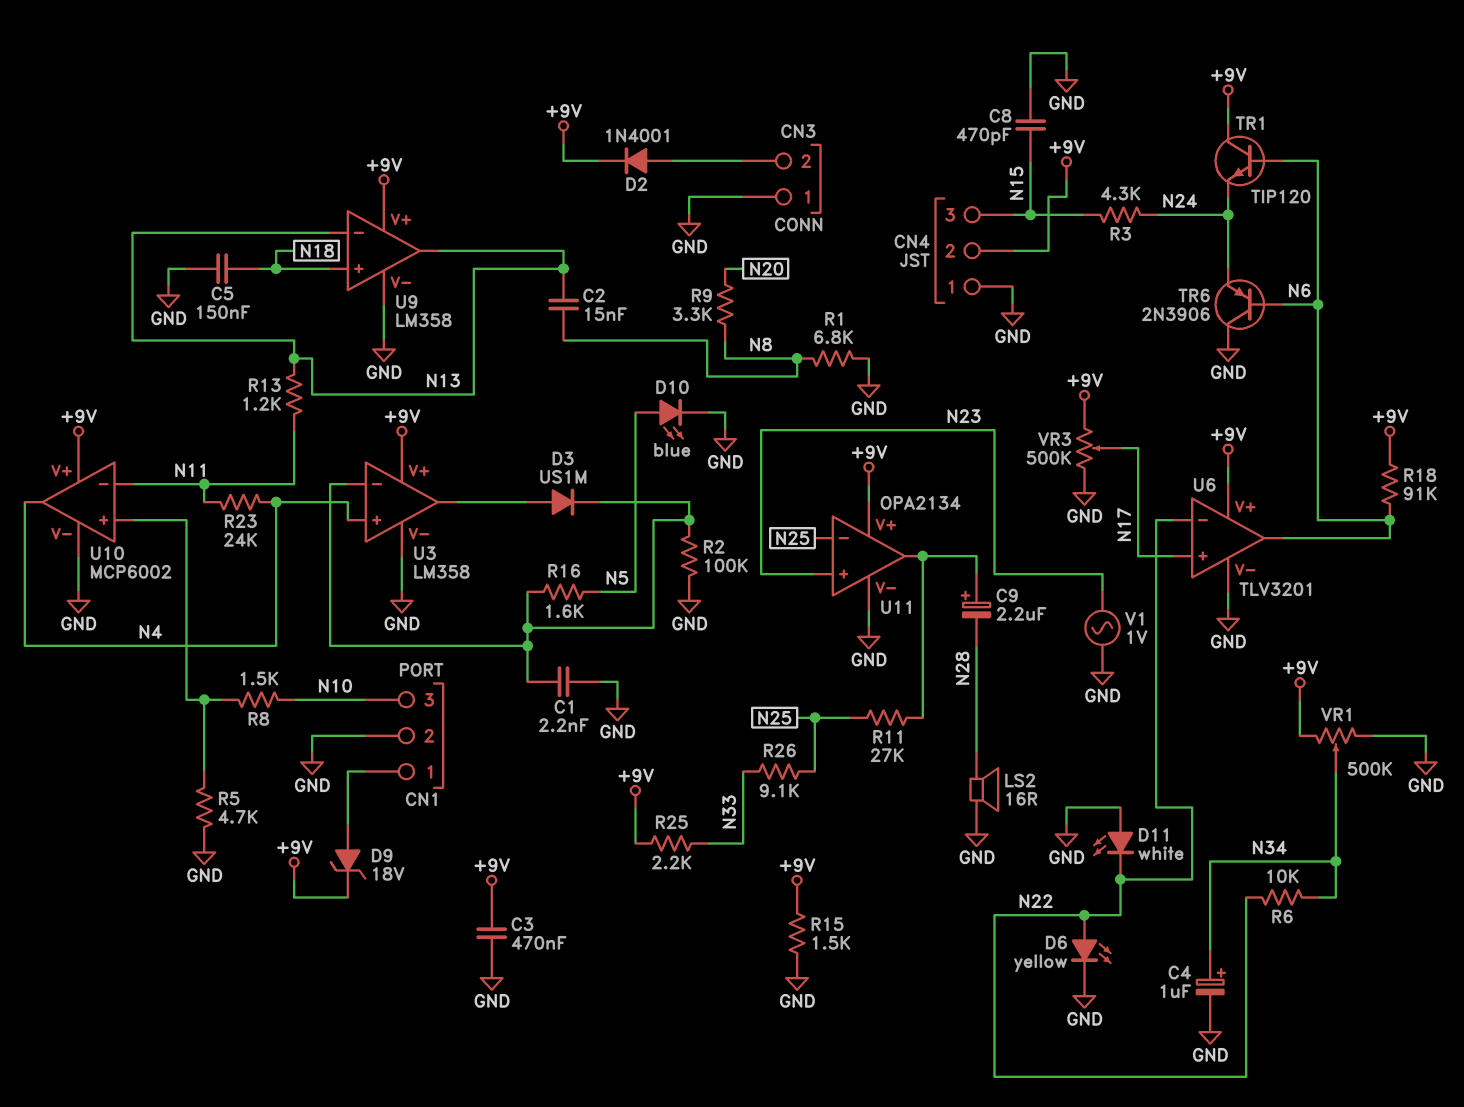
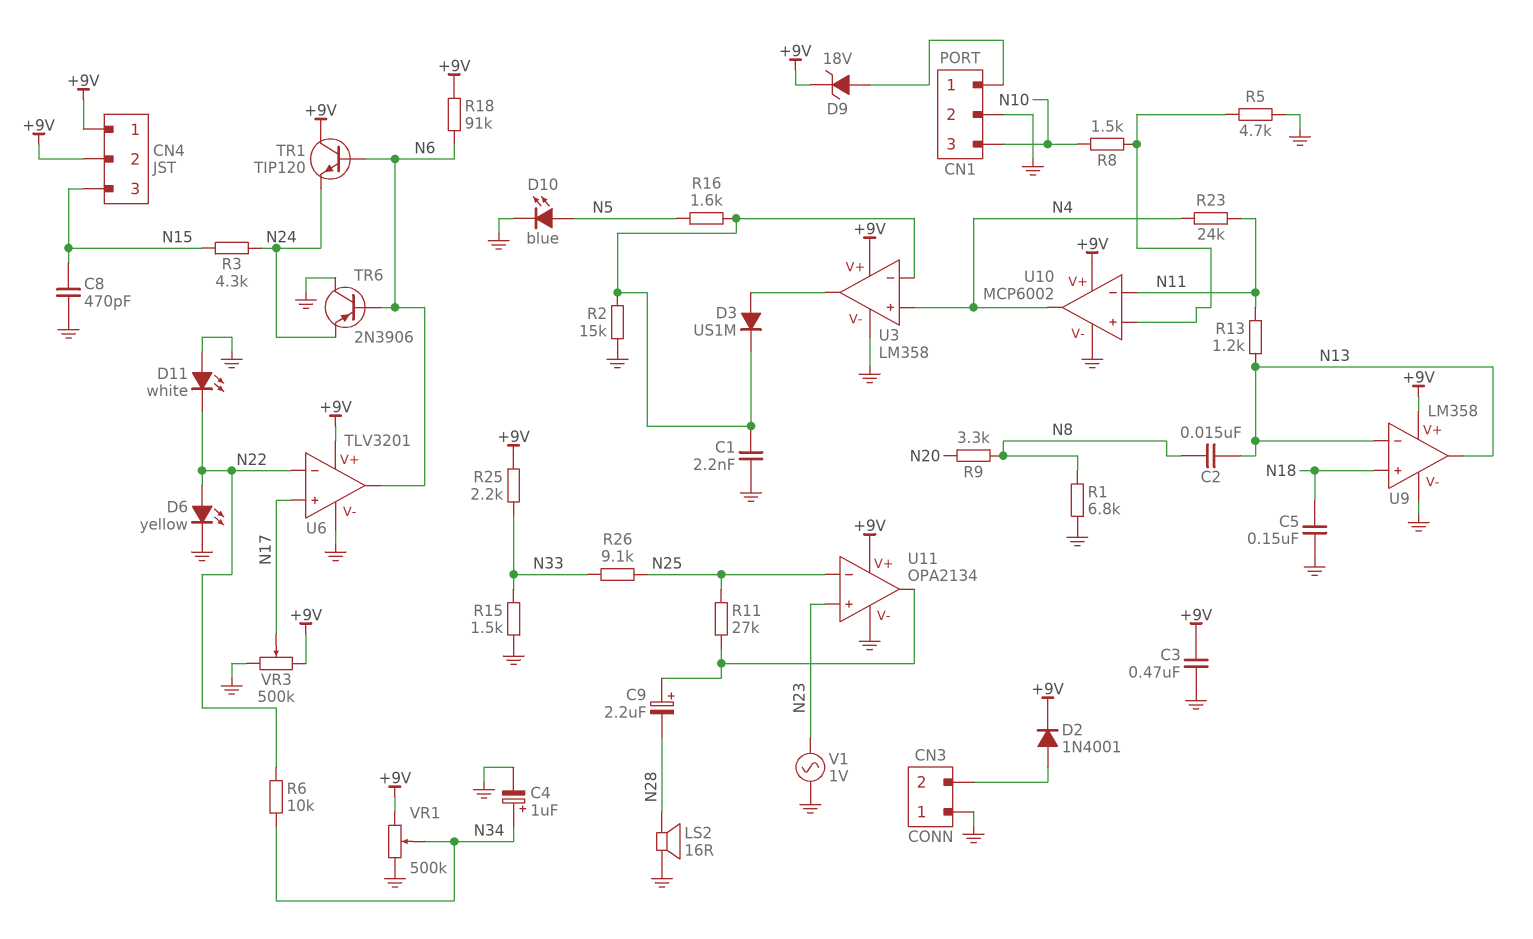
CN4 pin 1: GND -> +9V
R2: 100k (GND, U3/in-) -> 15k (GND, U3/in-)
R15: 1.5k (+9V, GND) -> 1.5k (GND, N33)

